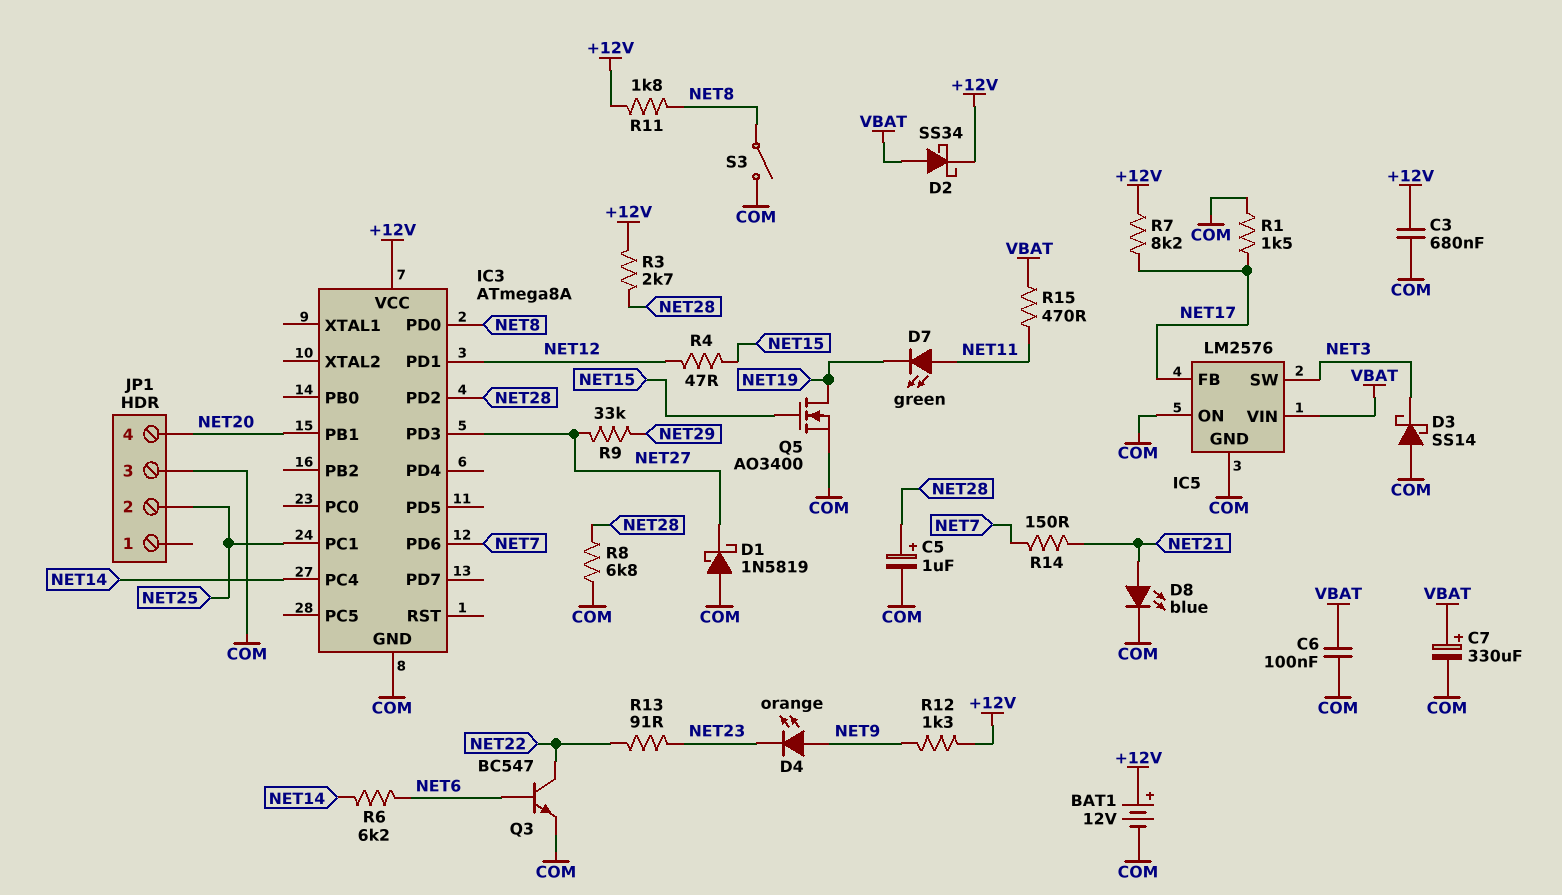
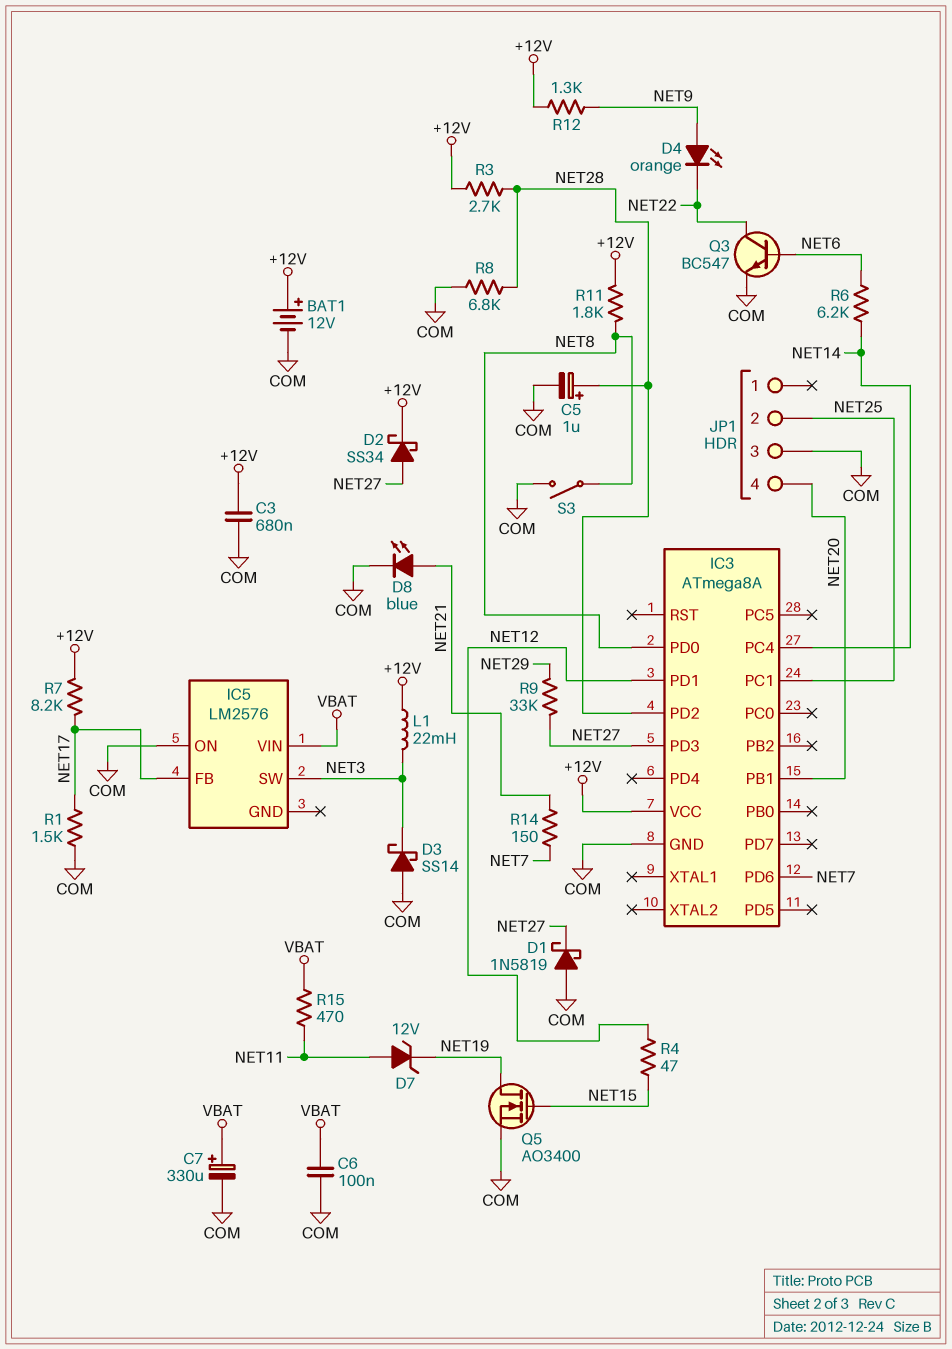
D2: schottky SS34 (A VBAT, K +12V) -> schottky SS34 (A NET27, K +12V)
D4: LED orange (A NET9, K NET23) -> LED orange (A NET9, K NET22)
D7: LED green (A NET11, K NET19) -> zener 12V (A NET11, K NET19)
IC5 pin GND: COM -> none
L1: none -> 22mH (+12V, NET3)
R13: 91 (NET22, NET23) -> none

